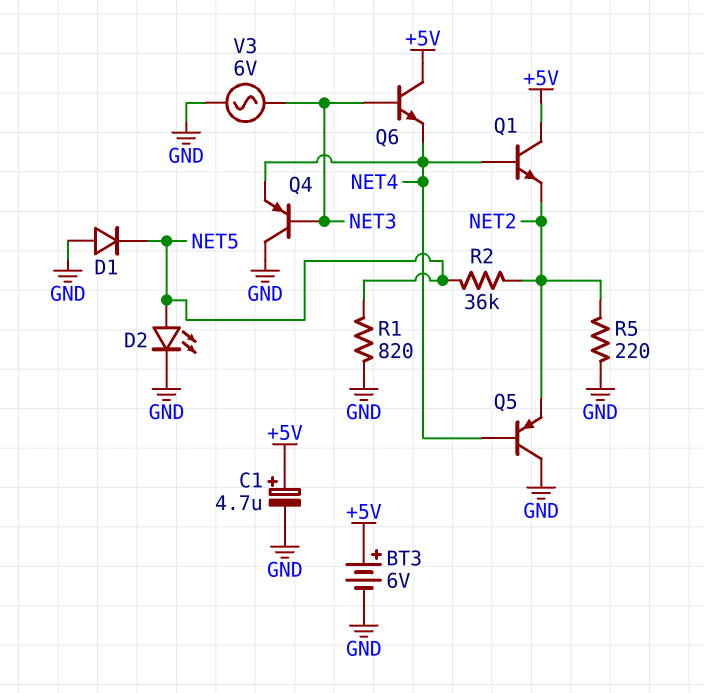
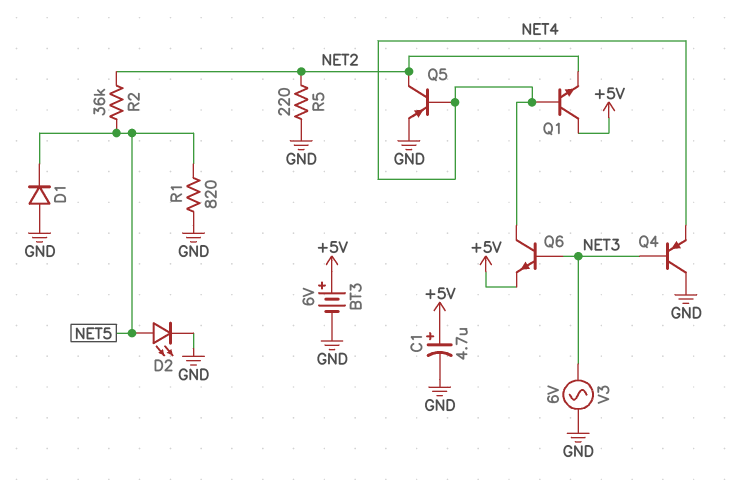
Q5: PNP (B NET4, C GND, E NET2) -> PNP (B NET4, C NET2, E GND)
Q6: NPN (B NET3, C +5V, E NET4) -> NPN (B NET3, C NET4, E +5V)

